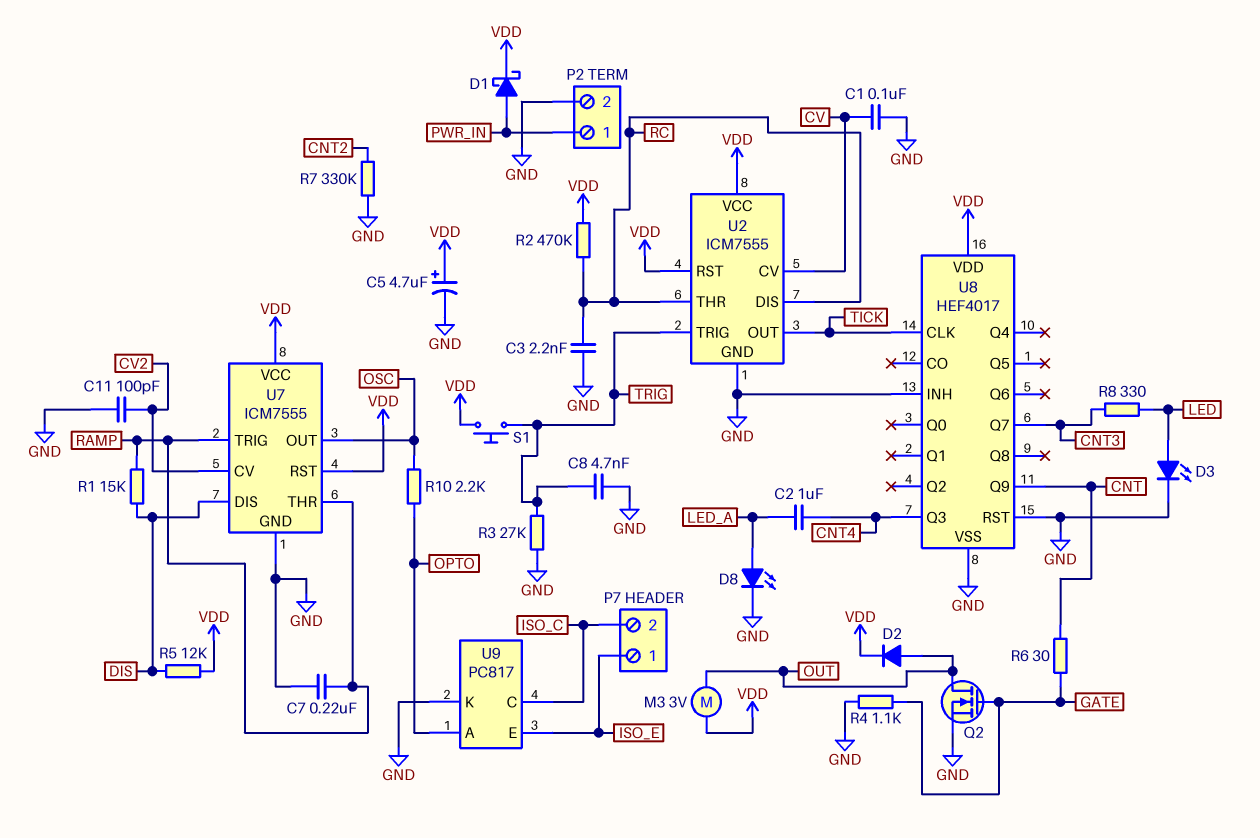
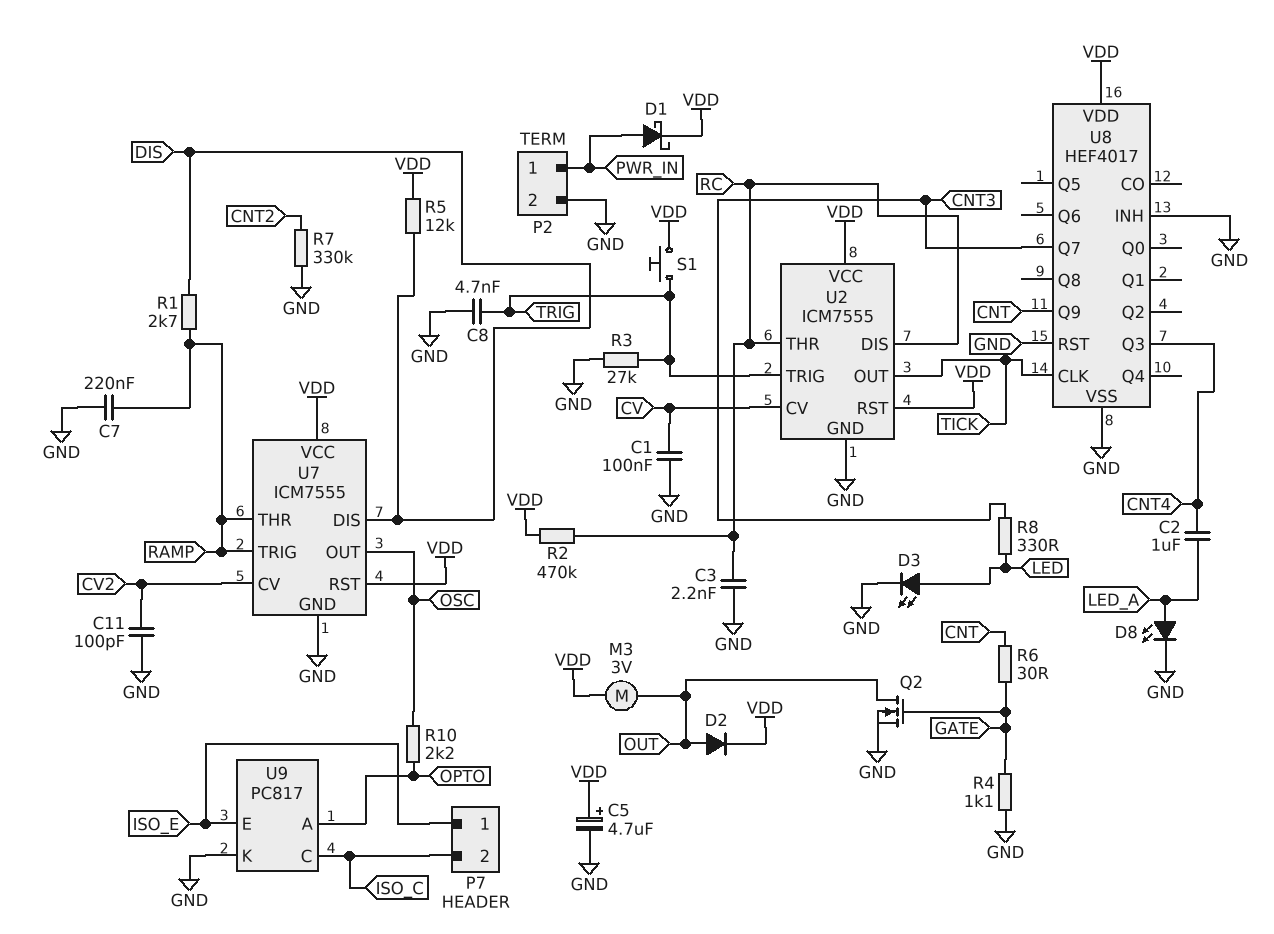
R1: 15k (DIS, RAMP) -> 2.7k (DIS, RAMP)

